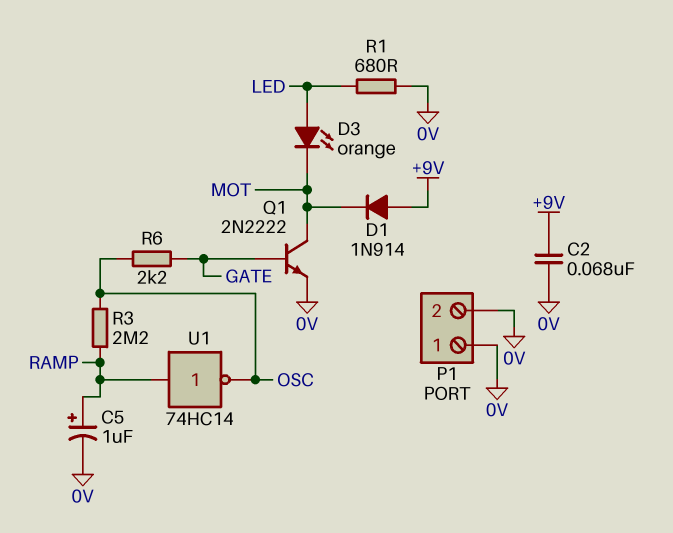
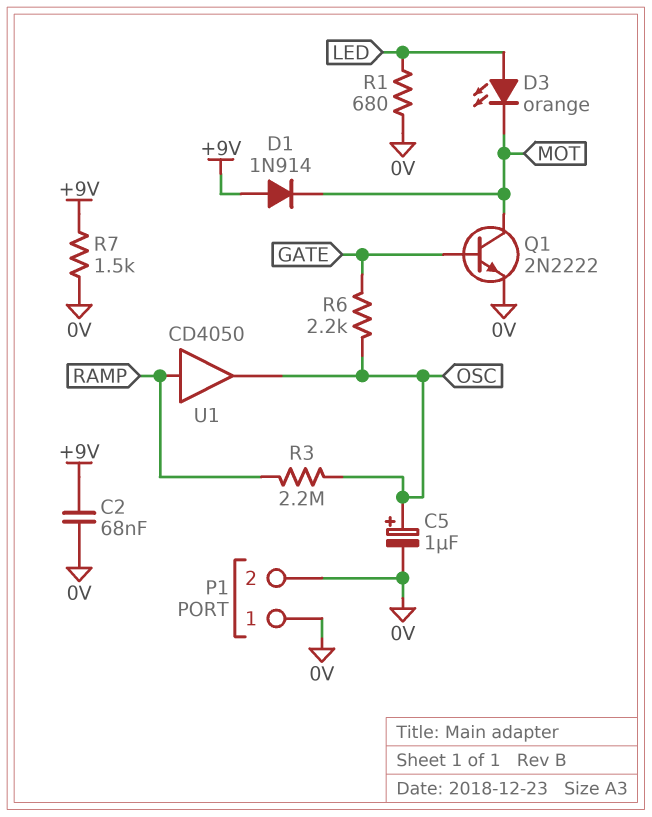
C5: 1uF (plus RAMP, minus 0V) -> 1uF (plus OSC, minus 0V)
R7: none -> 1.5k (+9V, 0V)
U1: NOT 74HC14 (in RAMP, out OSC) -> buffer CD4050 (in RAMP, out OSC)

